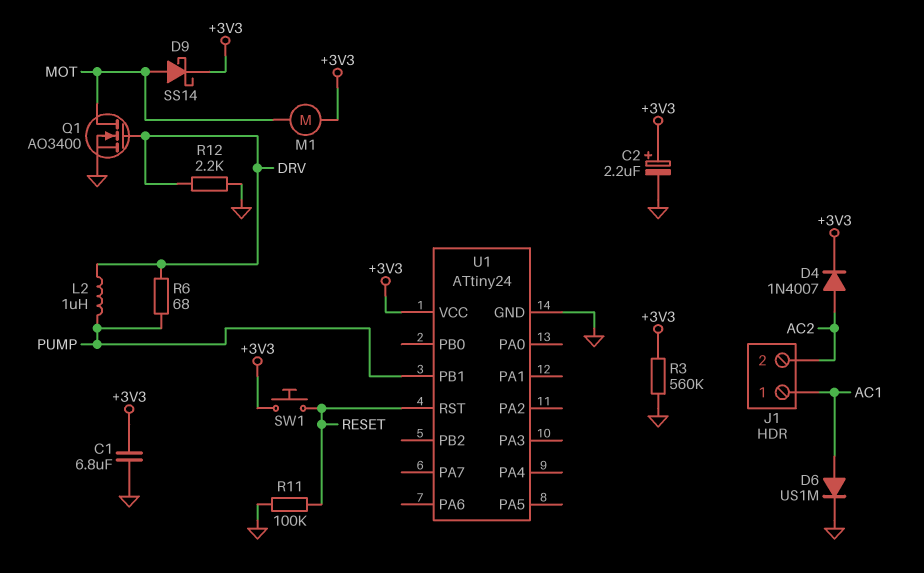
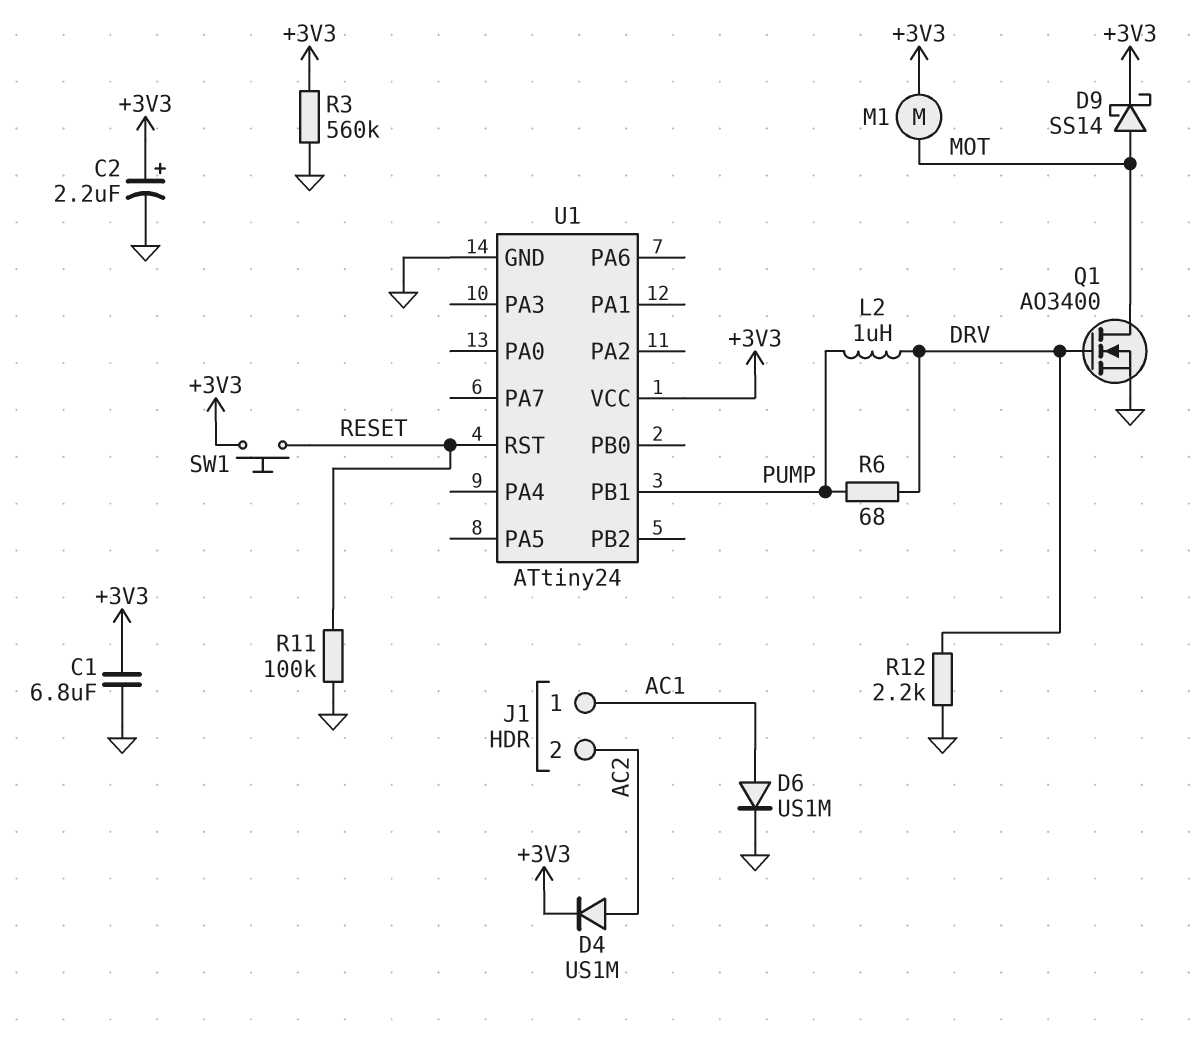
D4: diode 1N4007 (A AC2, K +3V3) -> diode US1M (A AC2, K +3V3)

